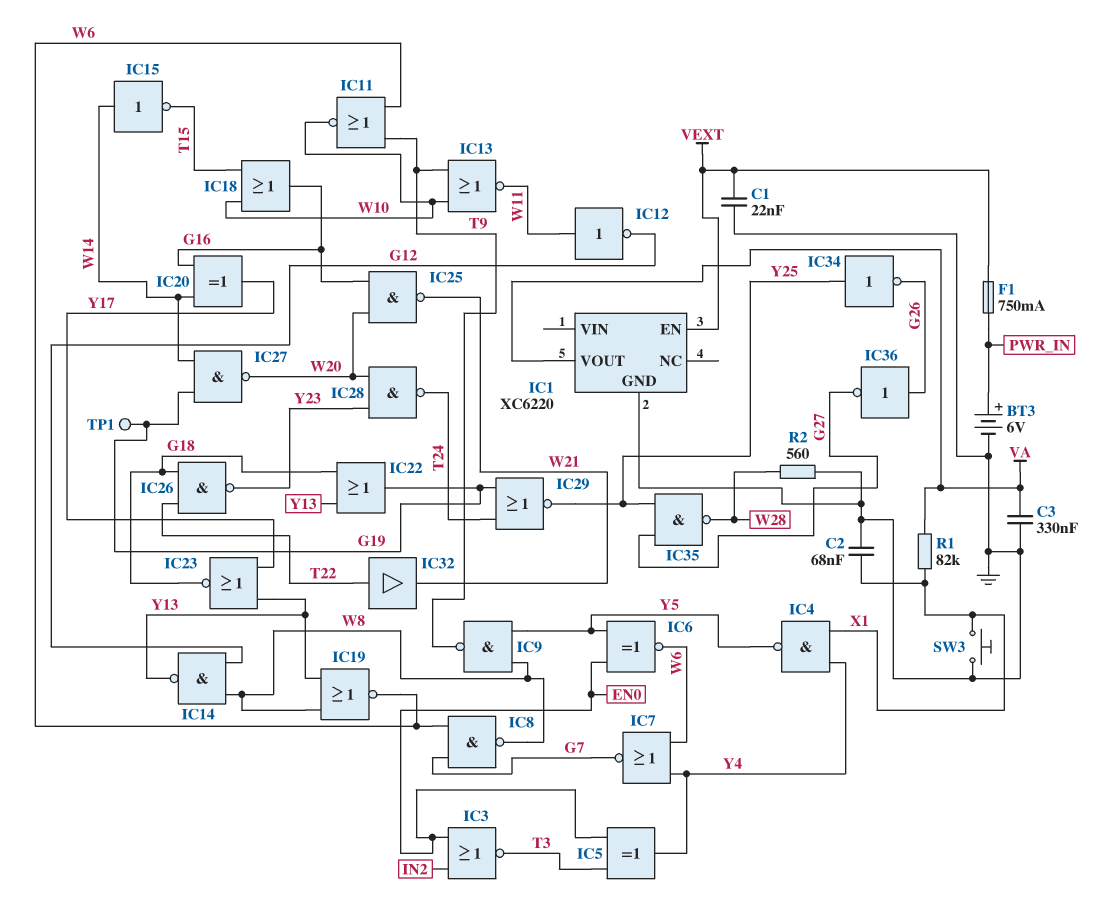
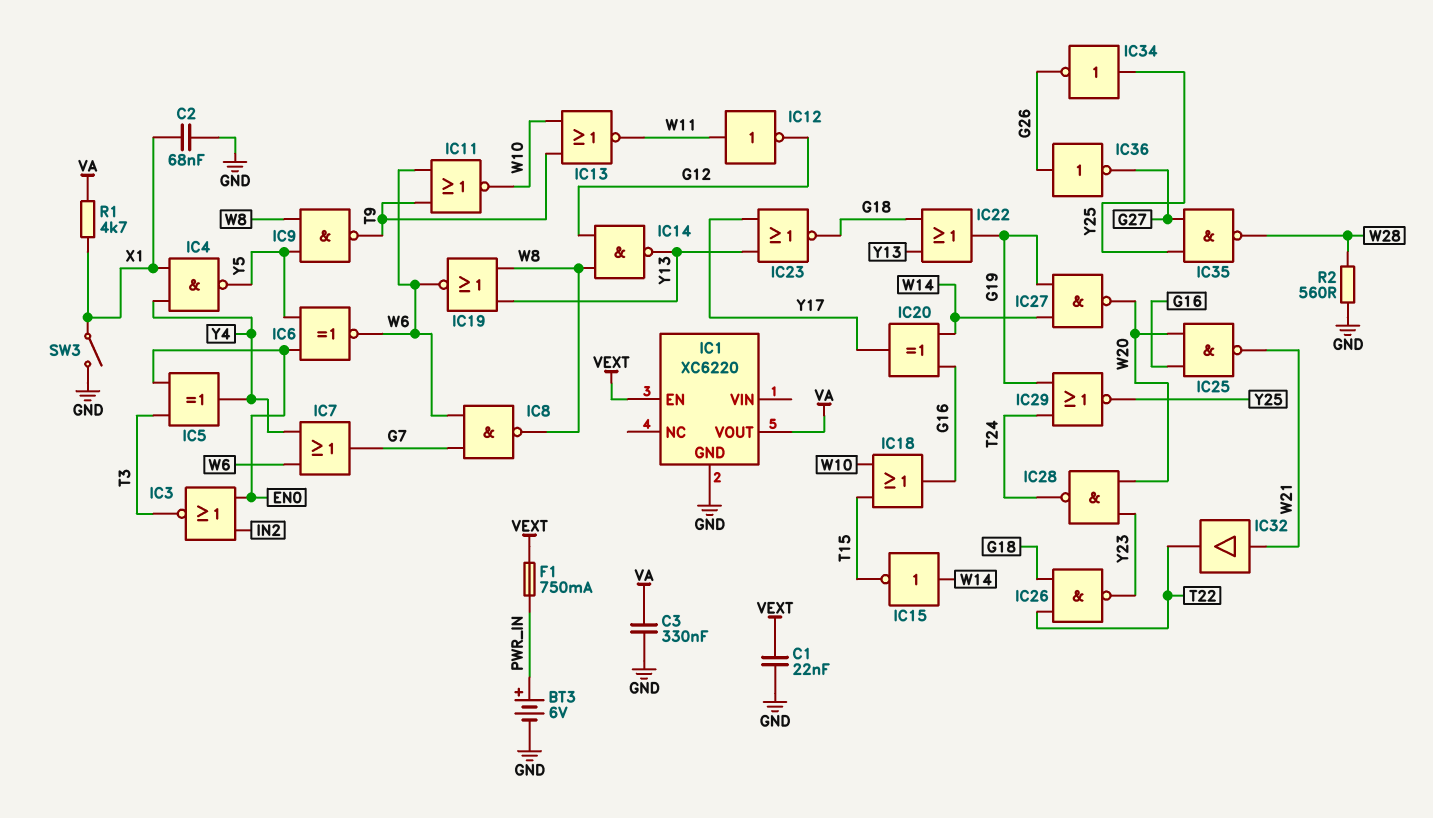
IC7: NOR (in W6, in Y4, out G7) -> OR (in W6, in Y4, out G7)
IC32: buffer (in T22, out W21) -> buffer (in W21, out T22)
R1: 82k (VA, X1) -> 4.7k (VA, X1)
SW3: button (GND, X1) -> switch (GND, X1)
TP1: test point (G19) -> none

